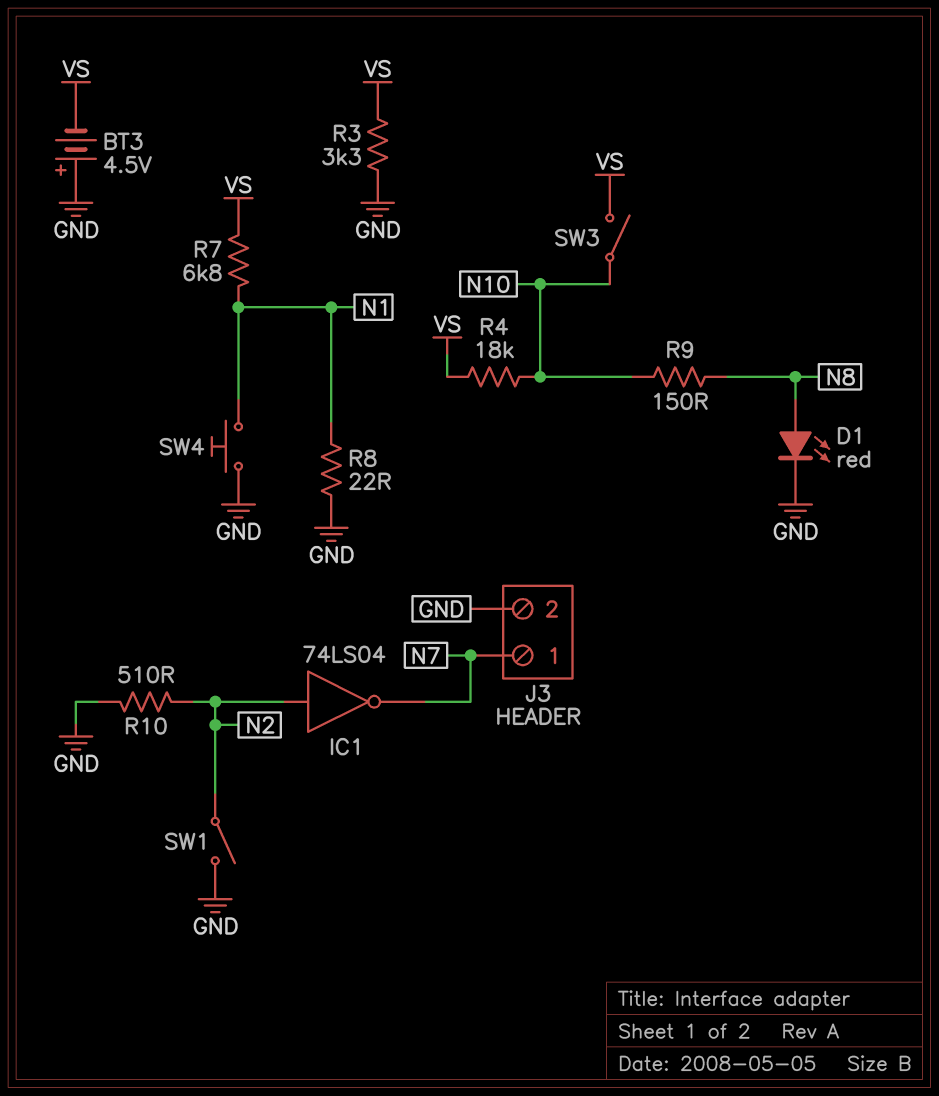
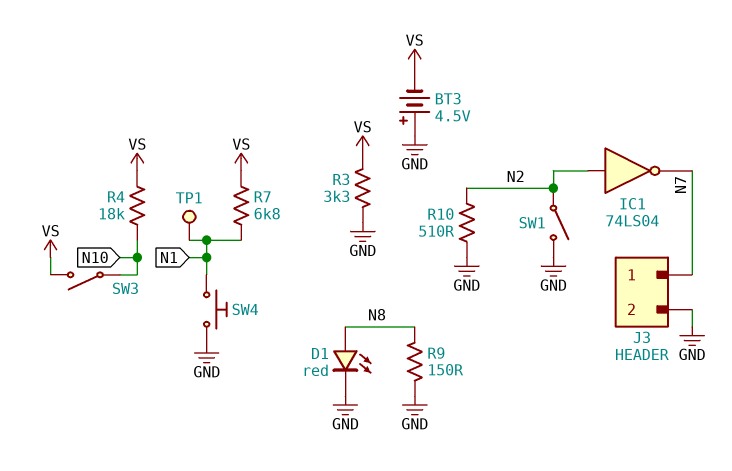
R8: 22 (GND, N1) -> none
R9: 150 (N8, N10) -> 150 (GND, N8)
TP1: none -> test point (N1)

